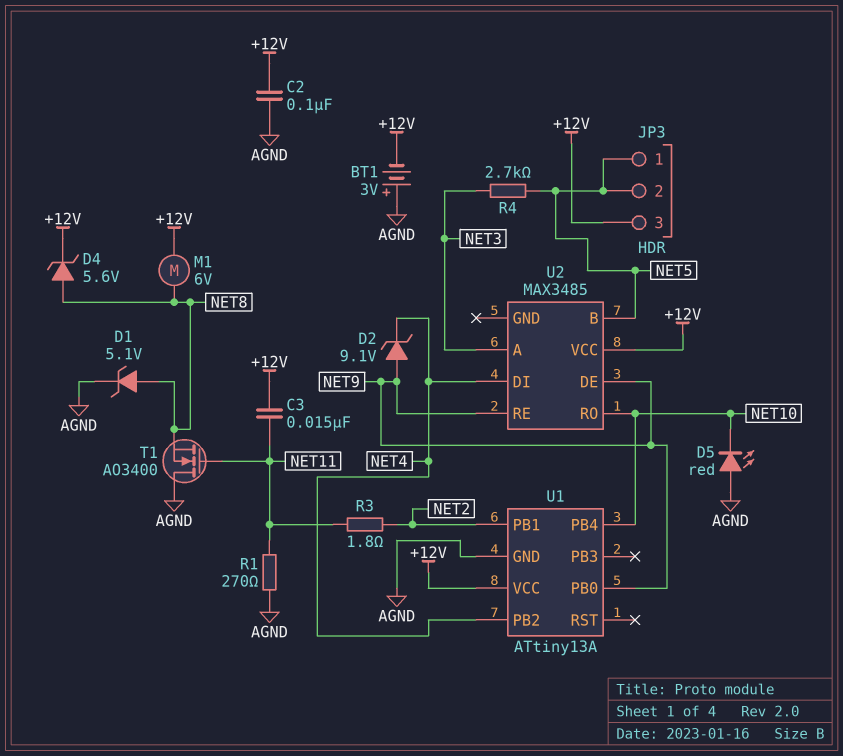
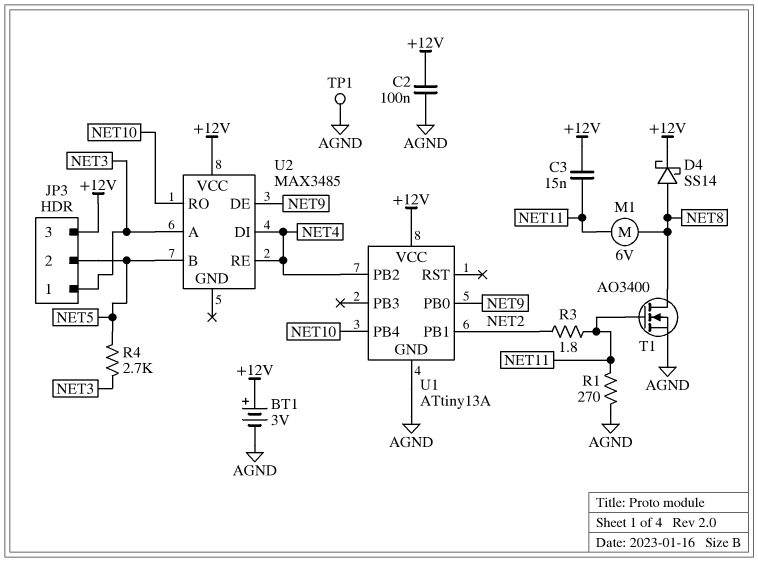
BT1: 3V (plus AGND, minus +12V) -> 3V (plus +12V, minus AGND)
D1: zener 5.1V (A NET8, K AGND) -> none
D2: zener 9.1V (A NET9, K NET4) -> none
D4: zener 5.6V (A NET8, K +12V) -> schottky SS14 (A NET8, K +12V)
D5: LED red (A AGND, K NET10) -> none
JP3 pin 1: NET5 -> NET3
M1: motor 6V (+12V, NET8) -> motor 6V (NET8, NET11)
T1: NMOS AO3400 (G NET11, D AGND, S NET8) -> NMOS AO3400 (G NET11, D NET8, S AGND)
TP1: none -> test point (AGND)
U2 pin RE: NET9 -> NET4

